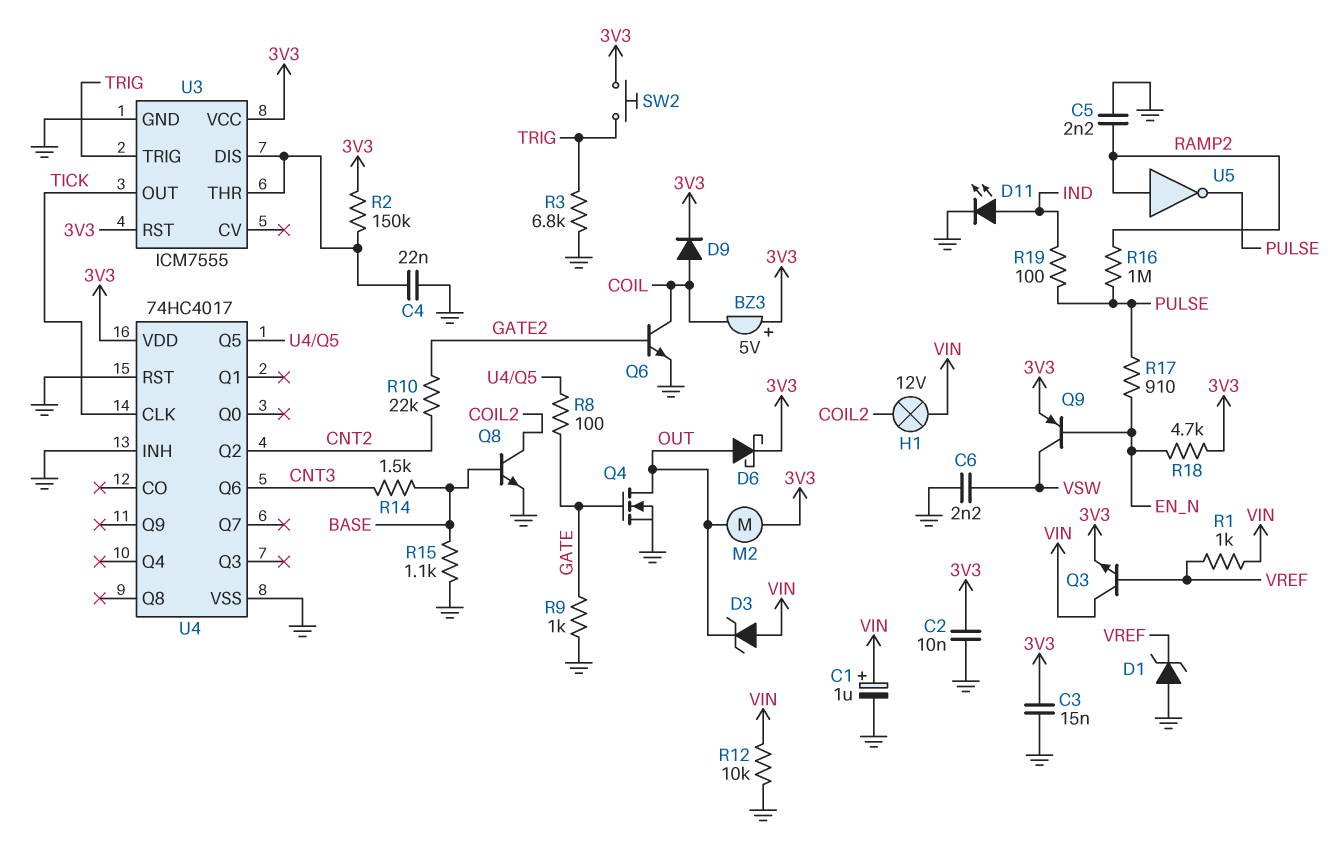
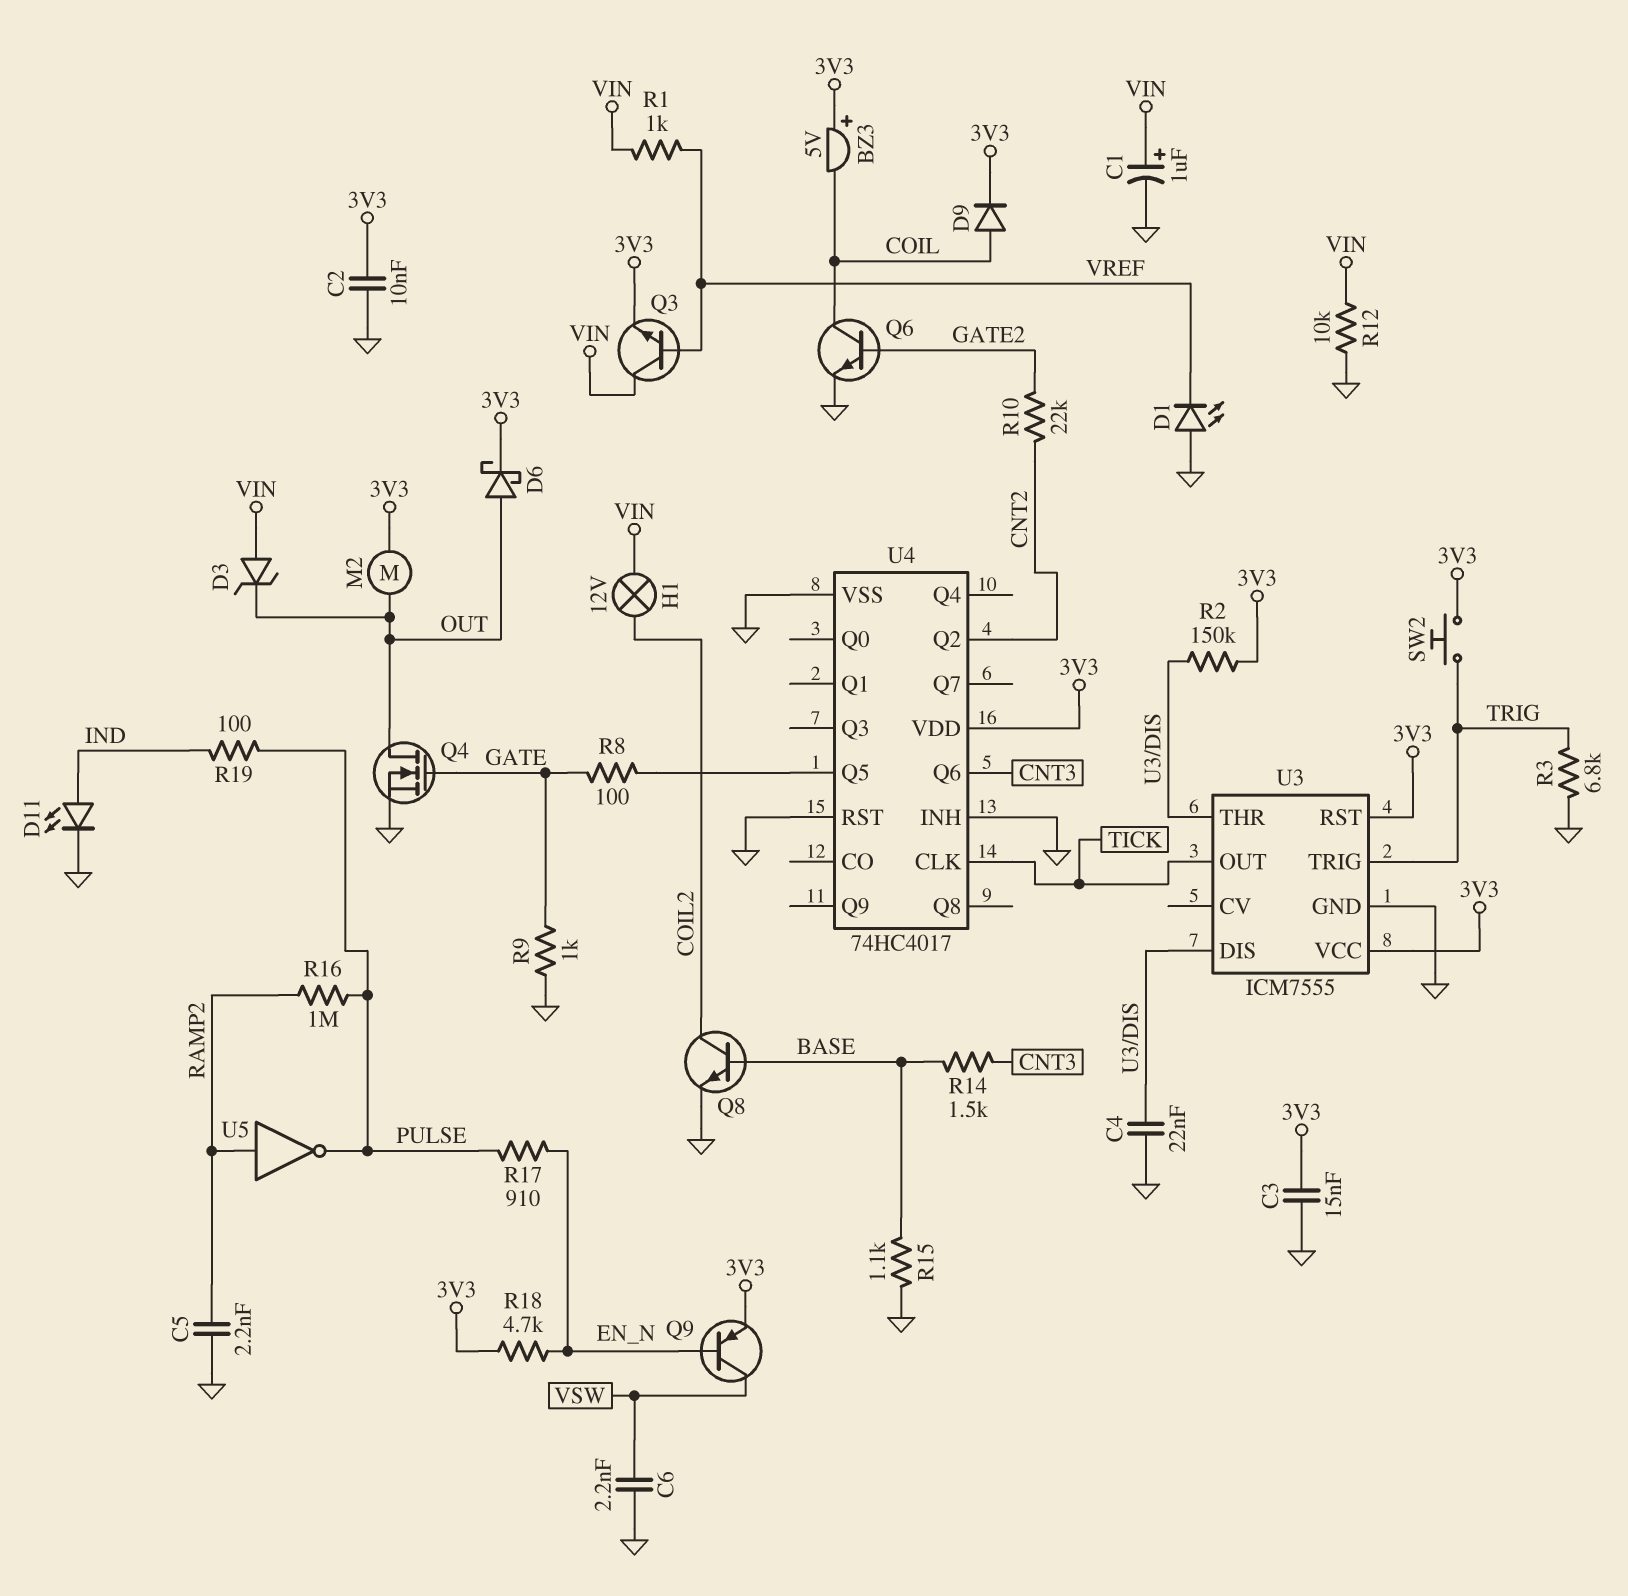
D1: zener (A GND, K VREF) -> LED (A GND, K VREF)

